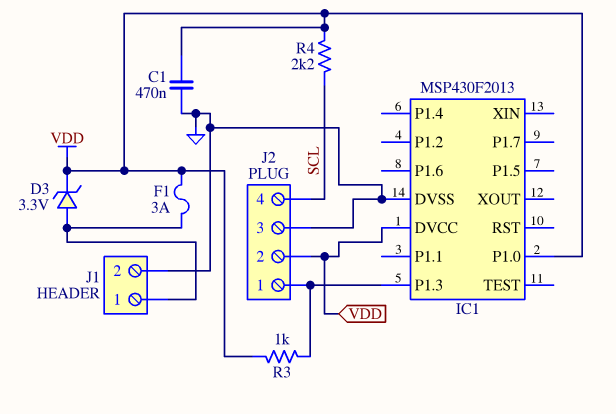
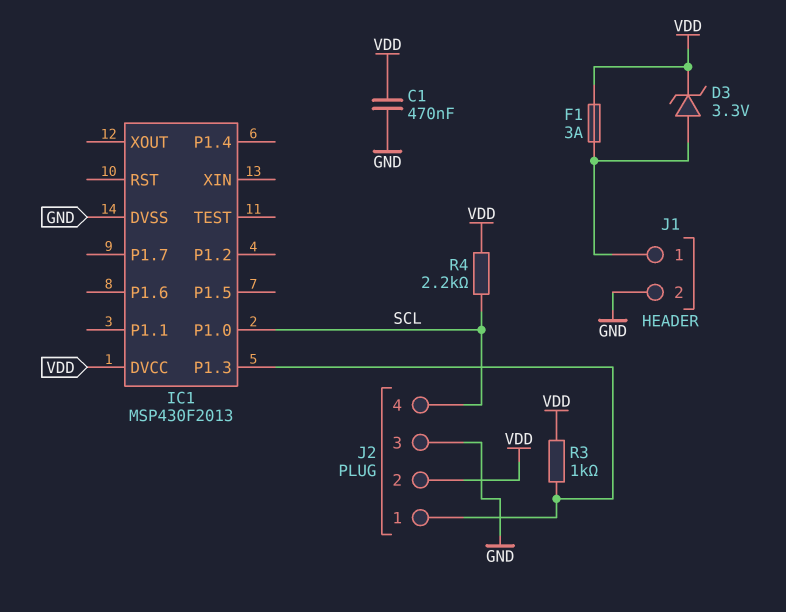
IC1 pin P1.0: VDD -> SCL

